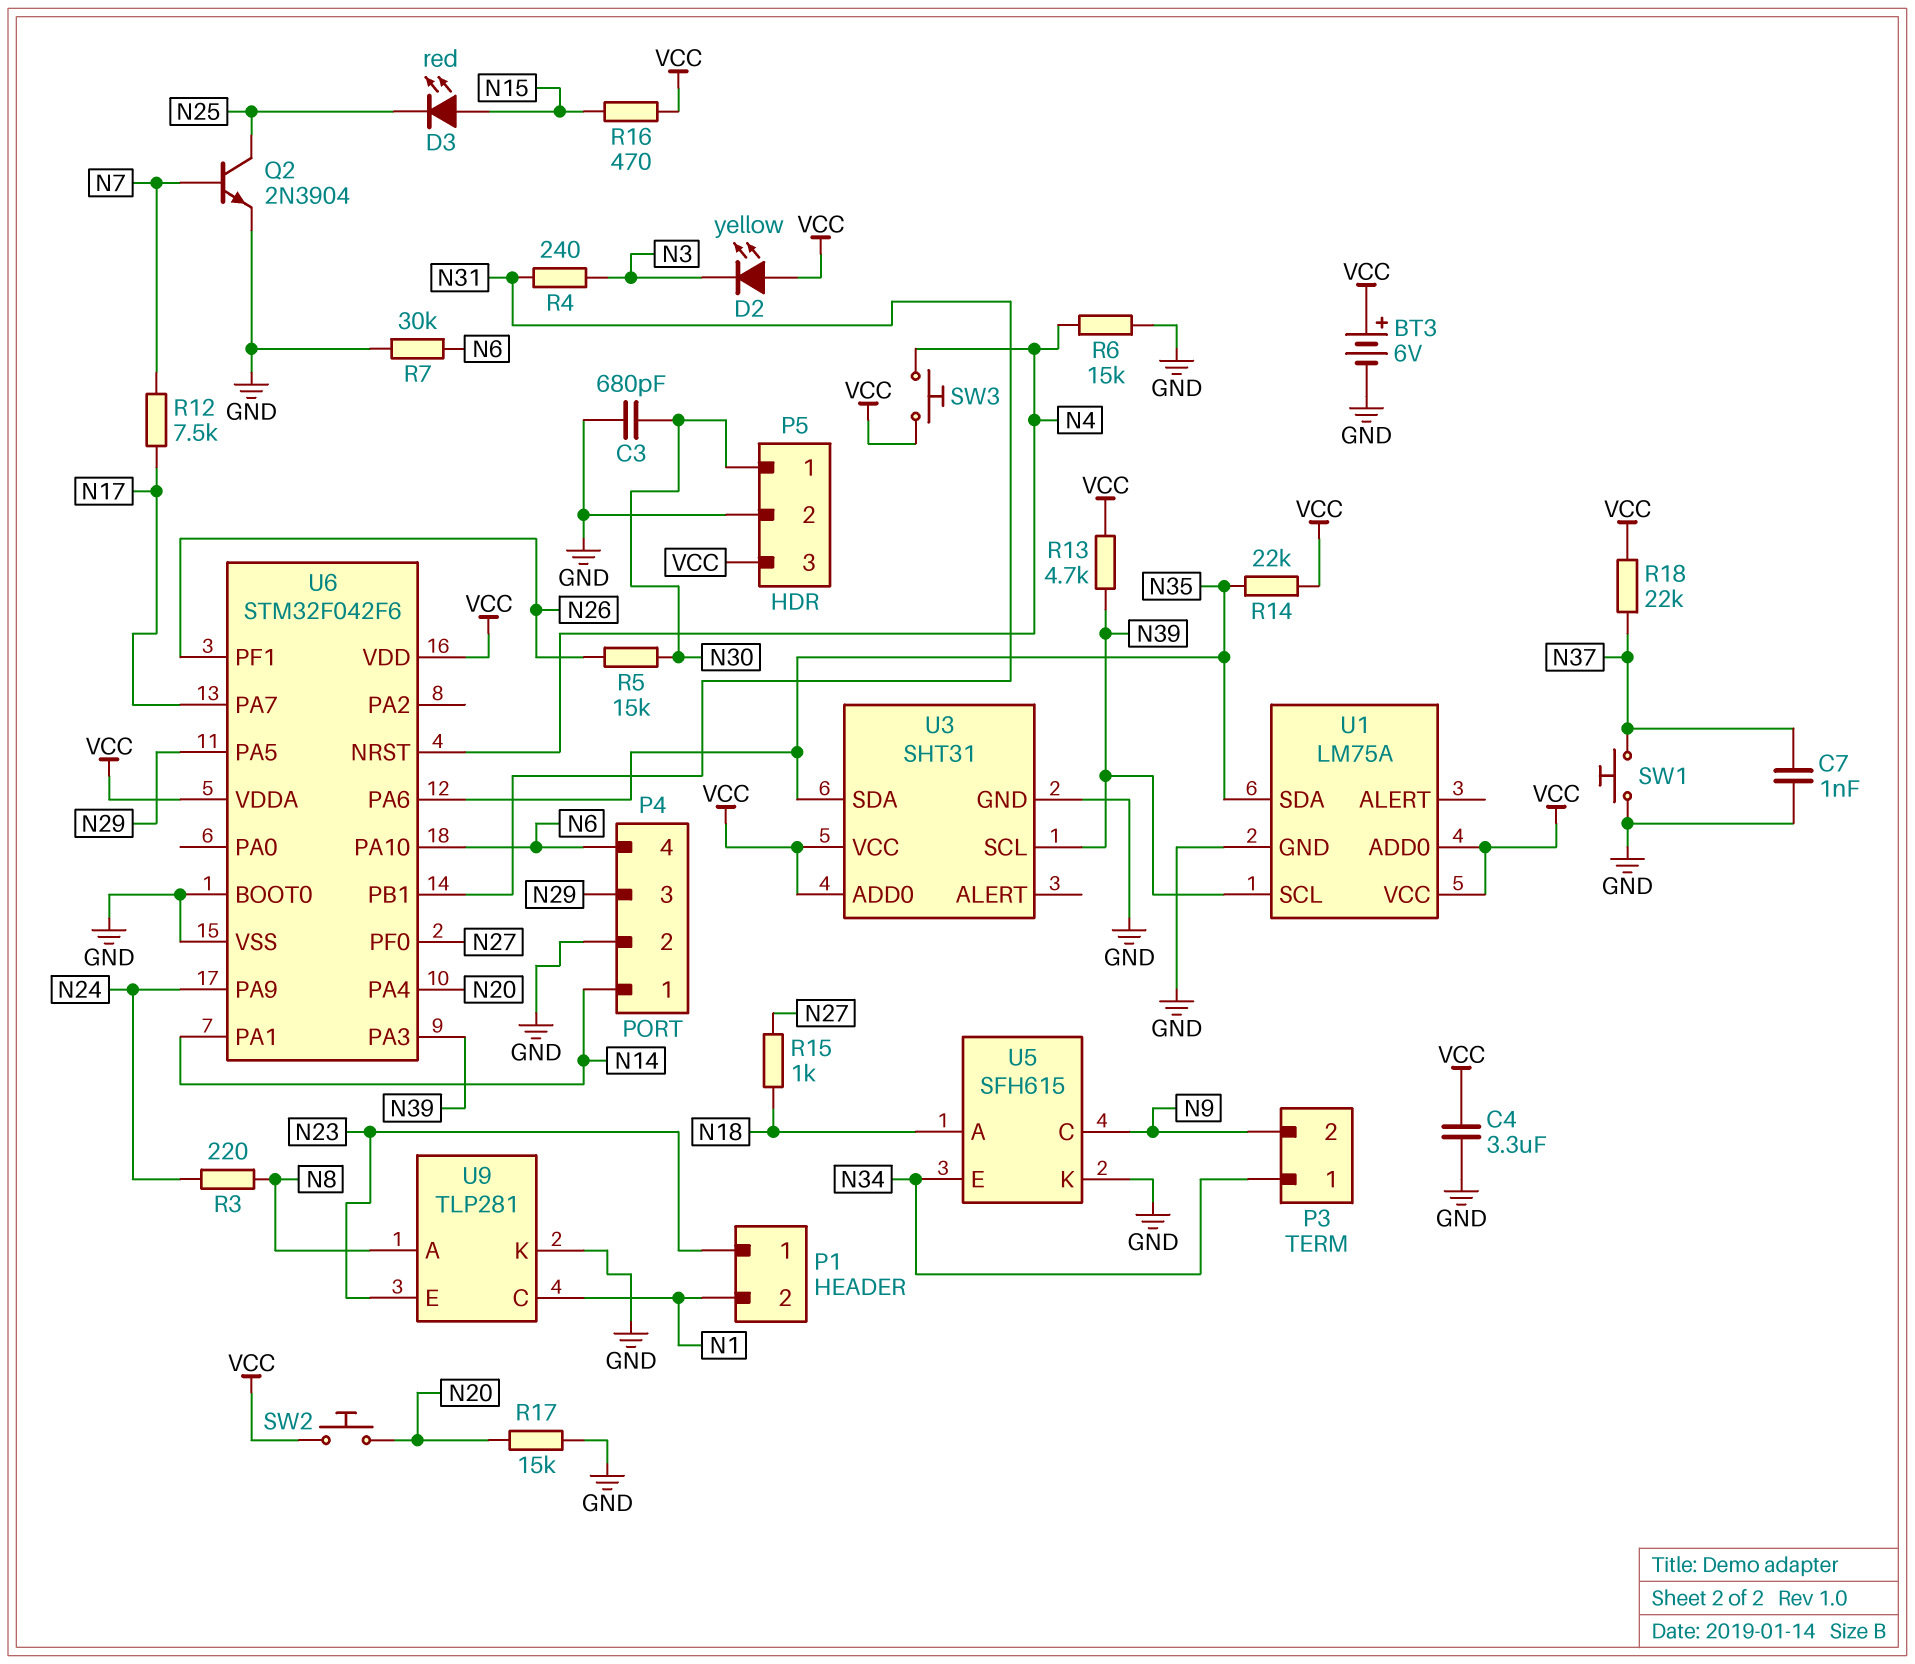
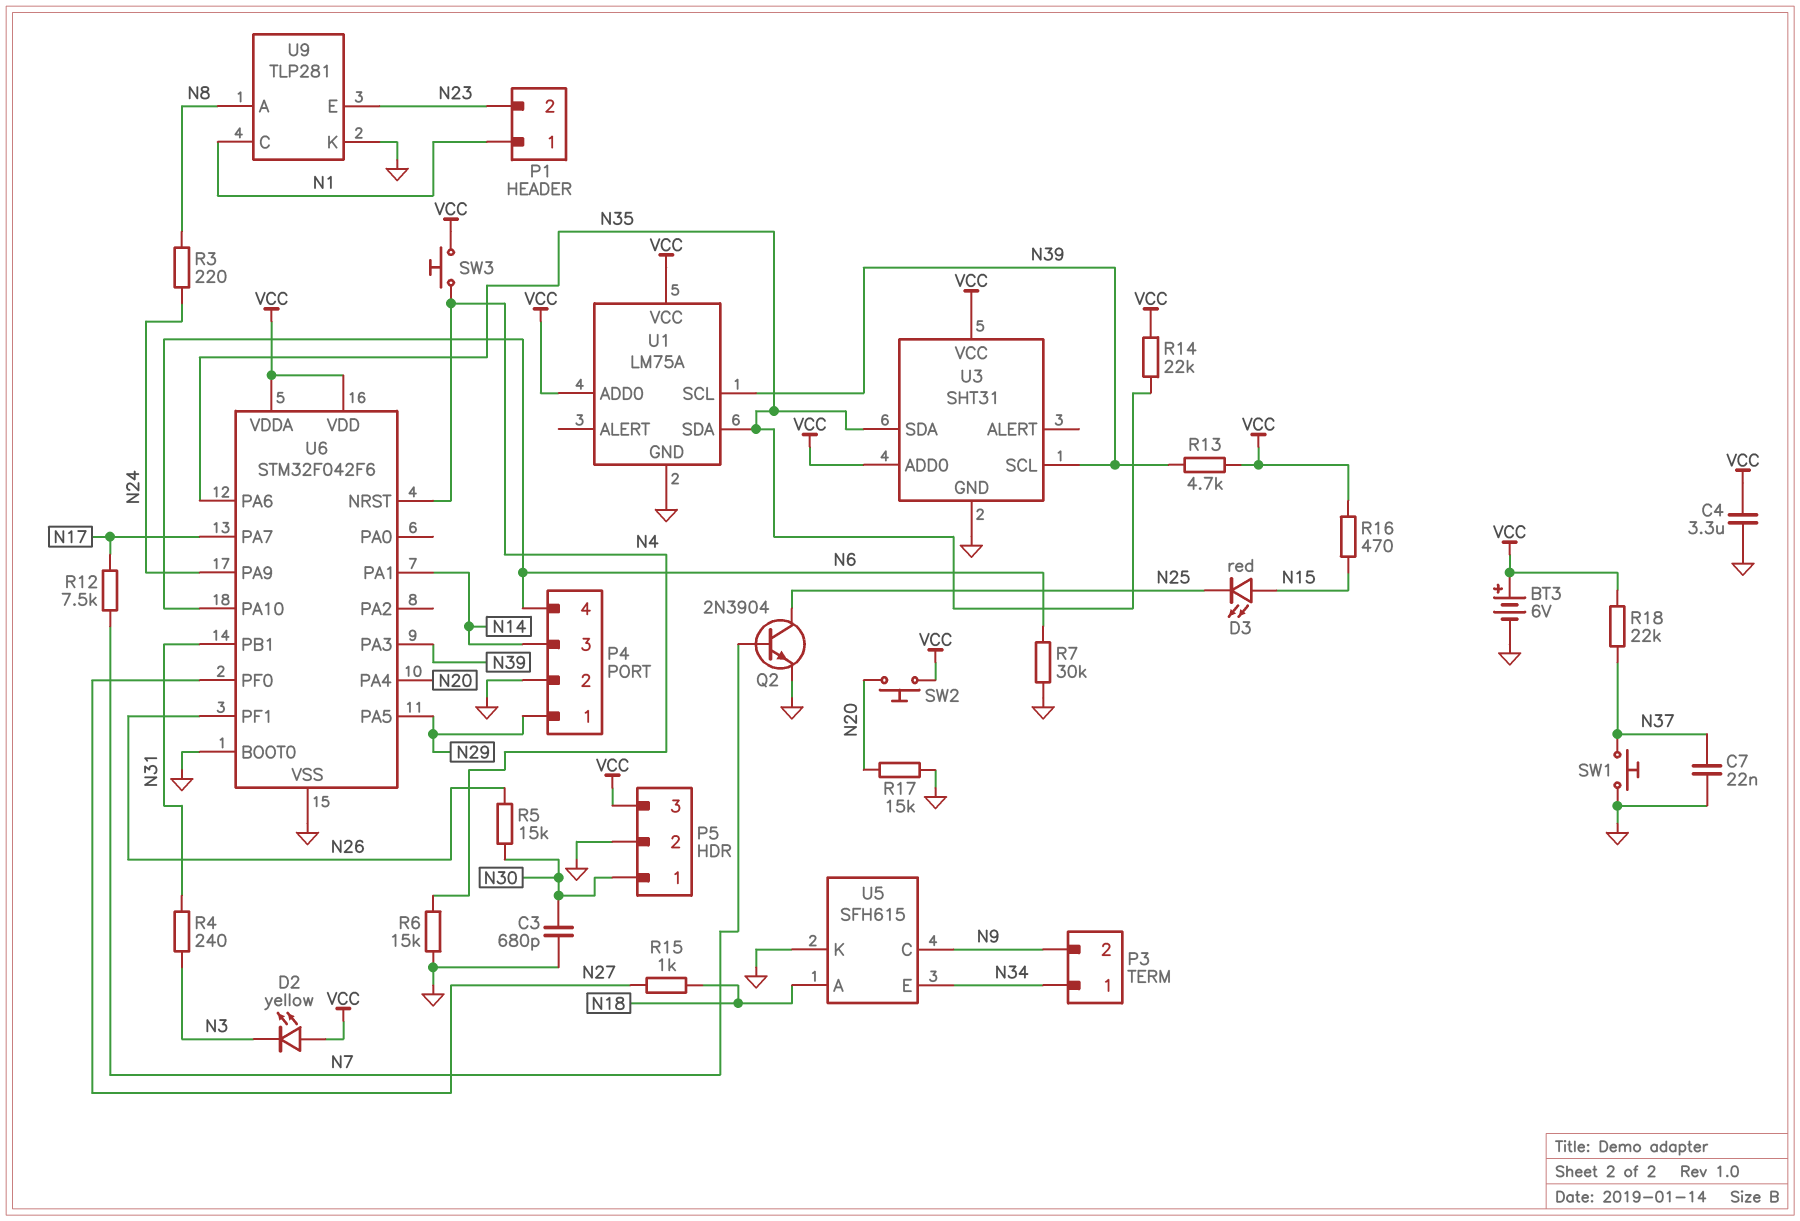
C7: 1nF (GND, N37) -> 22nF (GND, N37)
P1 pin 1: N23 -> N1
P1 pin 2: N1 -> N23
P4 pin 1: N14 -> N29
P4 pin 3: N29 -> N14

